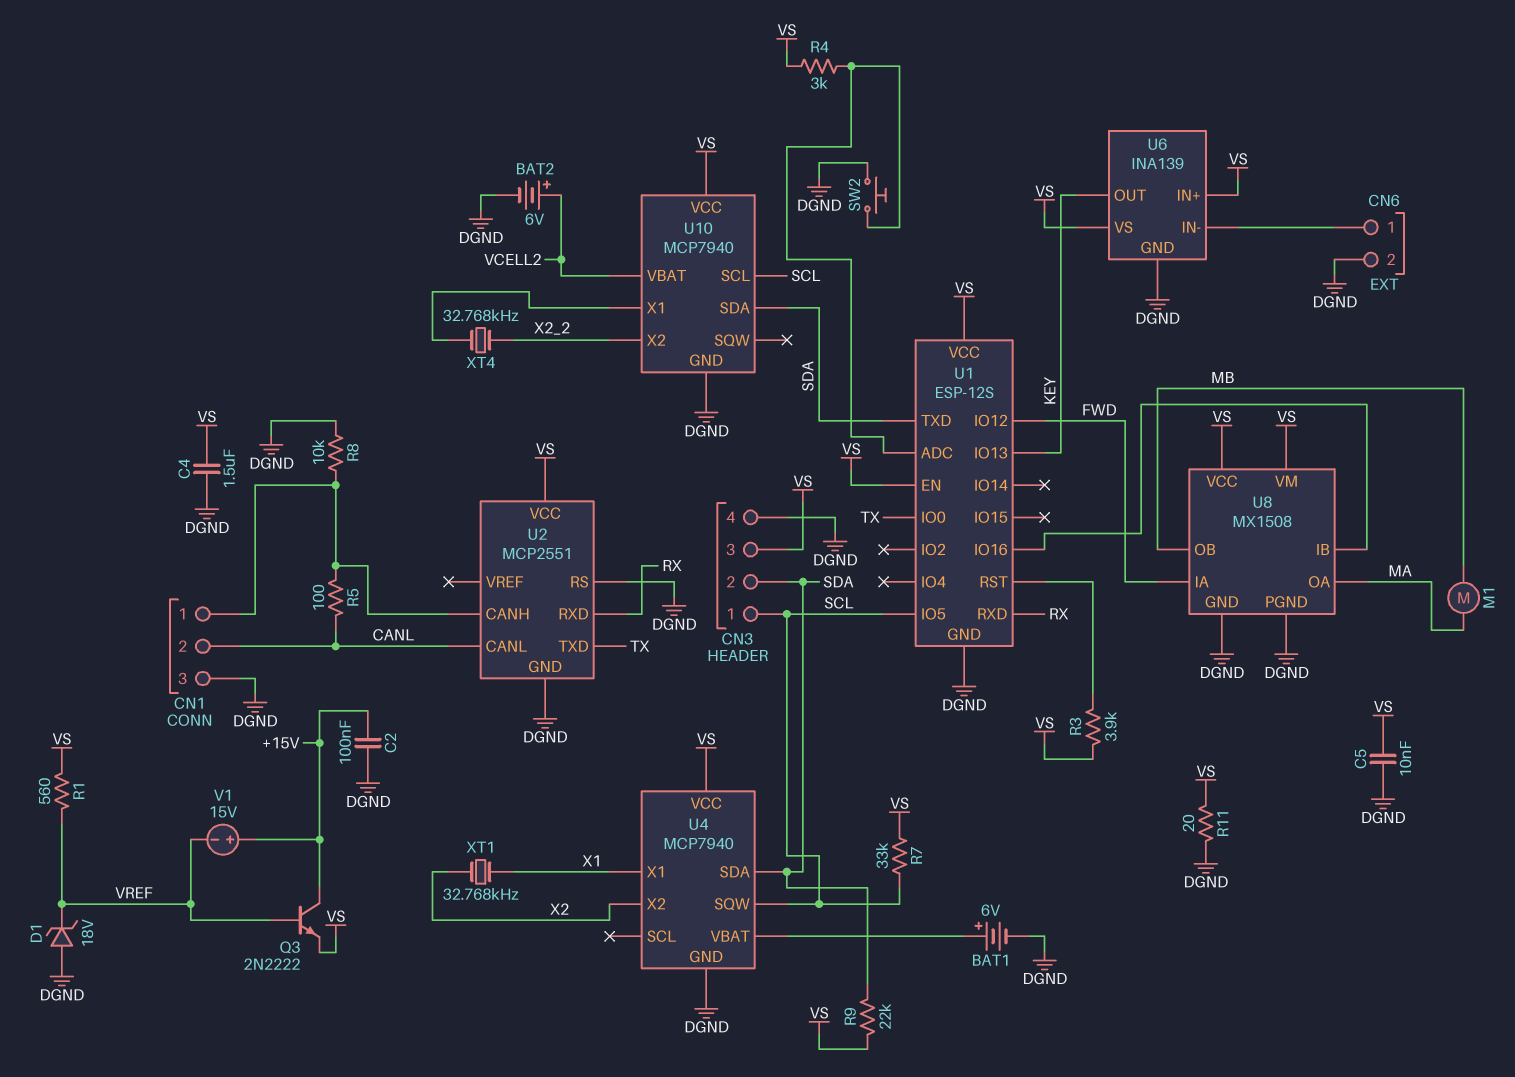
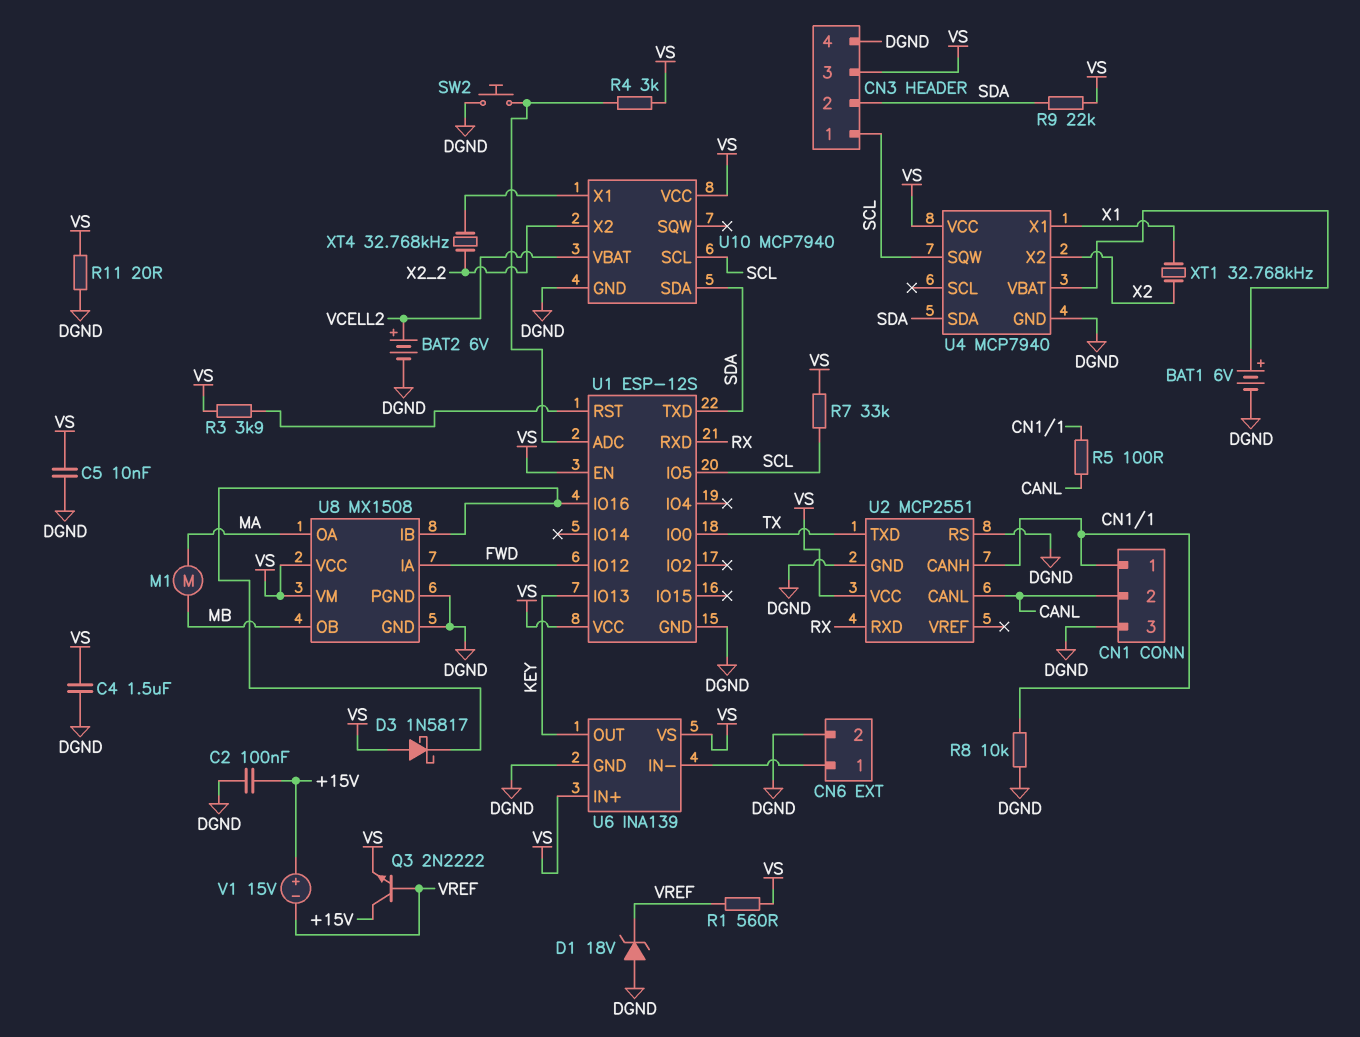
D3: none -> schottky 1N5817 (A VS, K U1/IO16)

